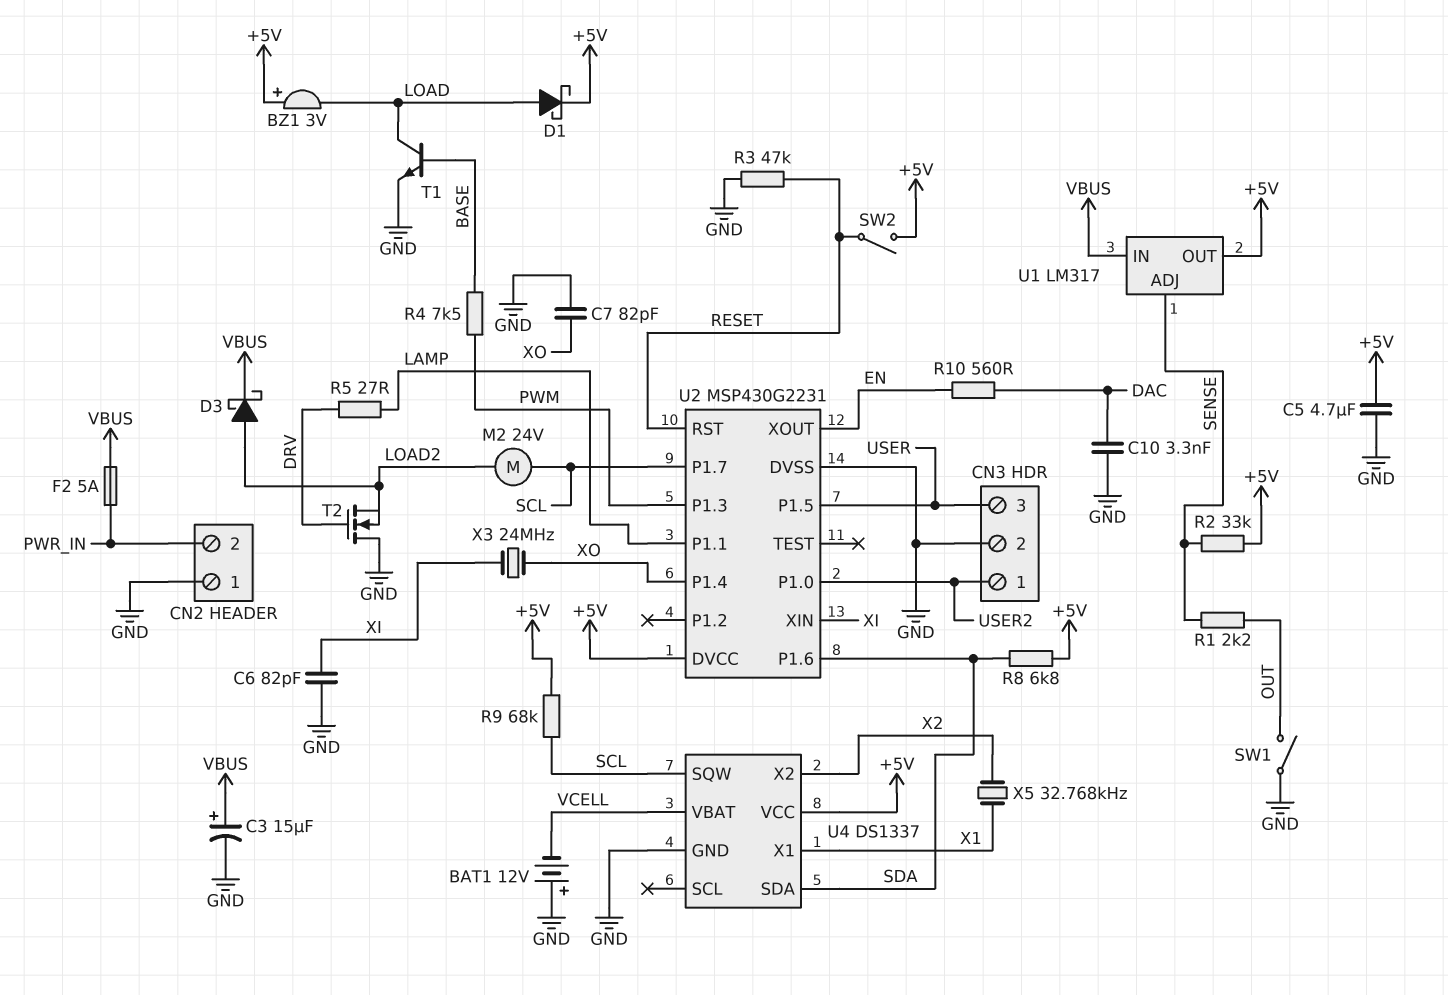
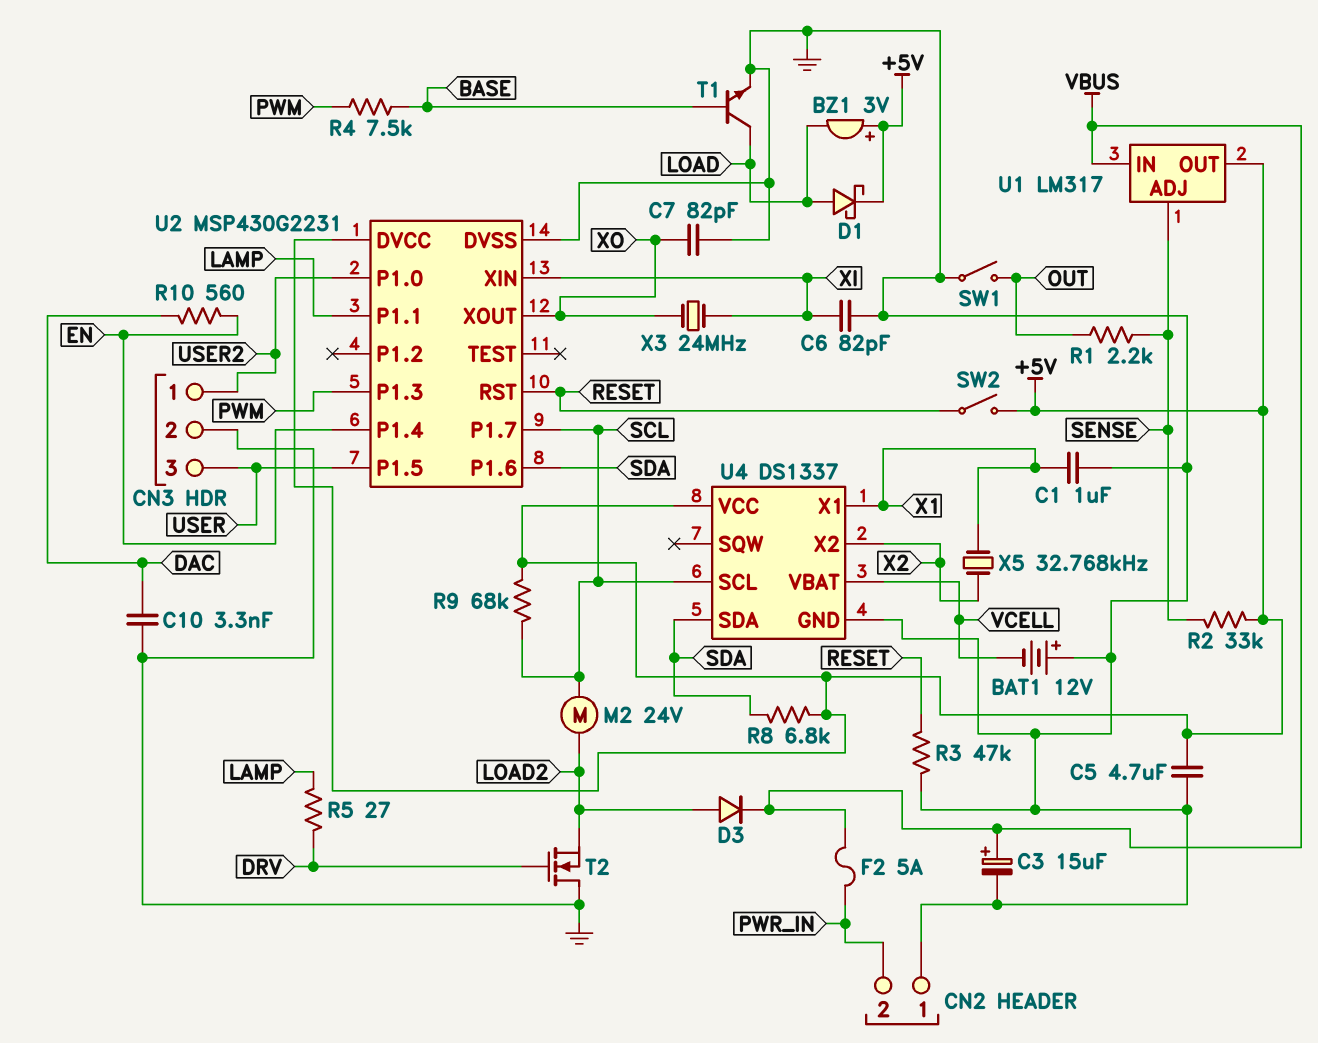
C1: none -> 1uF (GND, X1)
D3: schottky (A LOAD2, K VBUS) -> diode (A LOAD2, K VBUS)
U2 pin P1.4: XO -> EN
U2 pin XOUT: EN -> XO
U4 pin SCL: none -> SCL
U4 pin SQW: SCL -> none

